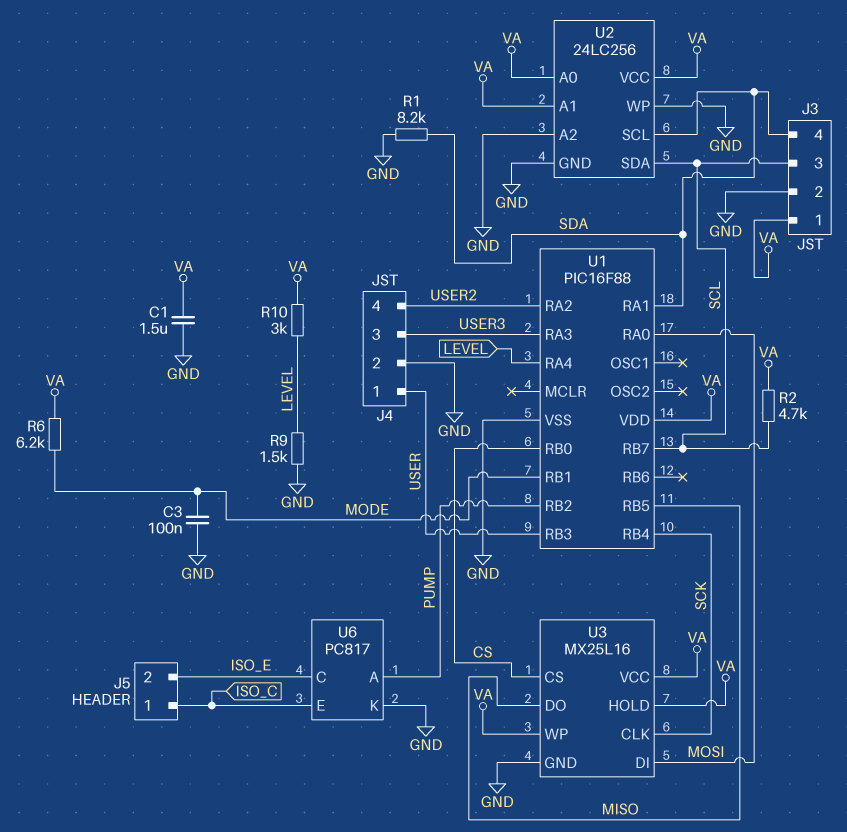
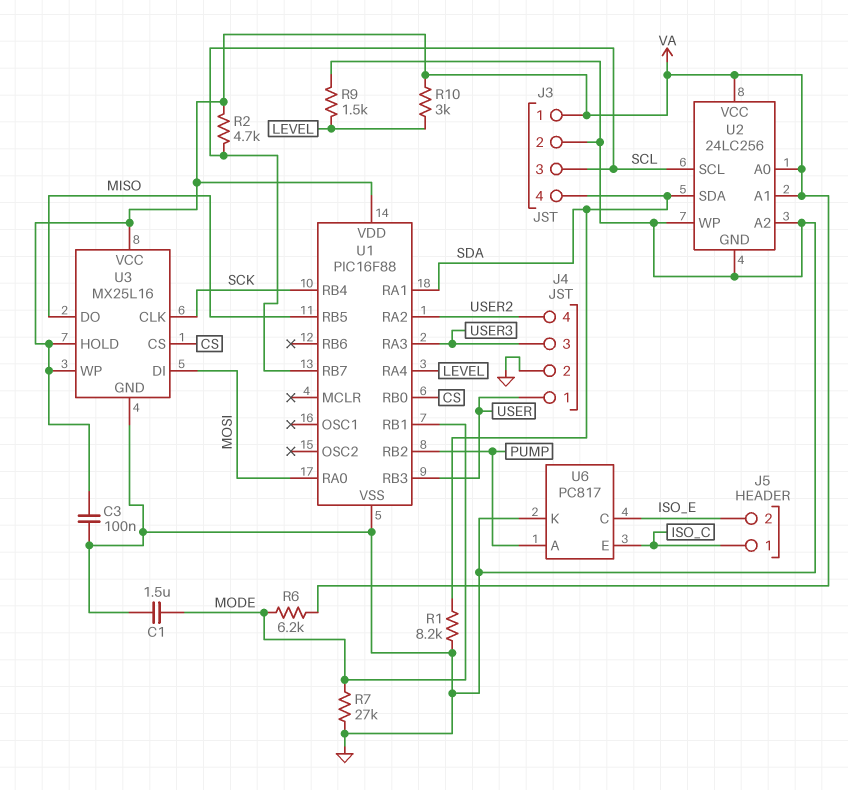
C1: 1.5uF (GND, VA) -> 1.5uF (GND, MODE)
C3: 100nF (GND, MODE) -> 100nF (GND, VA)
R7: none -> 27k (GND, MODE)
U2 pin SCL: SDA -> SCL
U2 pin SDA: SCL -> SDA

